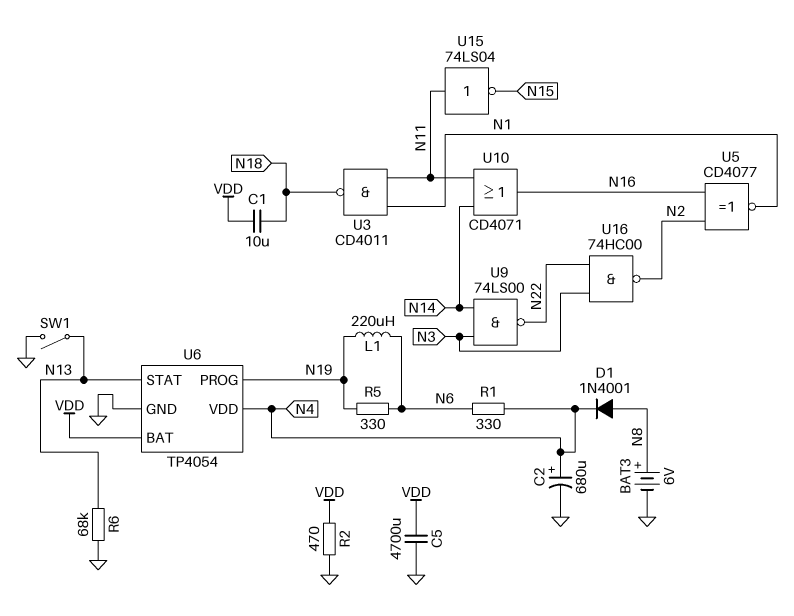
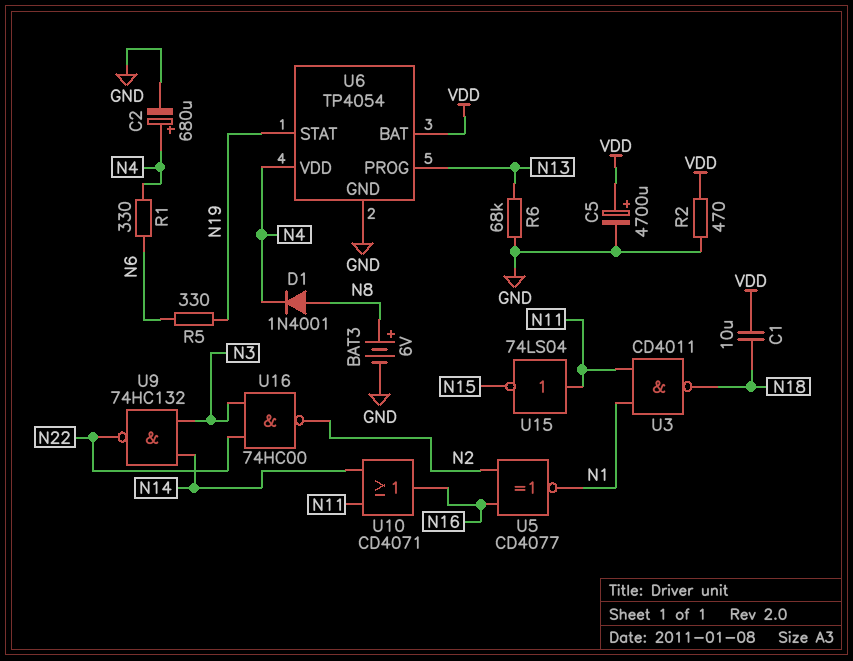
C5: 4700uF (GND, VDD) -> 4700uF (plus VDD, minus GND)
L1: 220uH (N6, N19) -> none
SW1: switch (GND, N13) -> none
U6 pin PROG: N19 -> N13
U6 pin STAT: N13 -> N19
U9: NAND 74LS00 (in N3, in N14, out N22) -> NAND 74HC132 (in N3, in N14, out N22)

